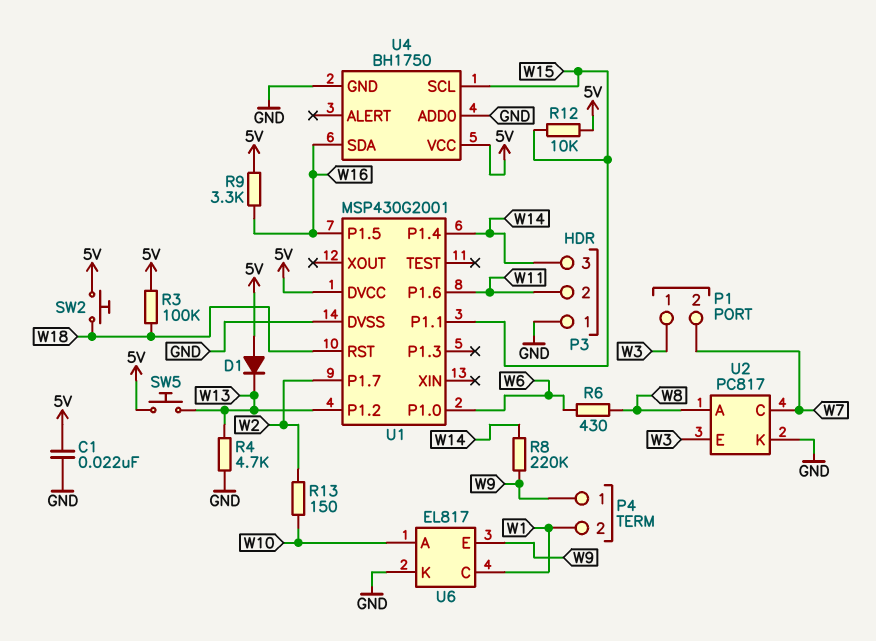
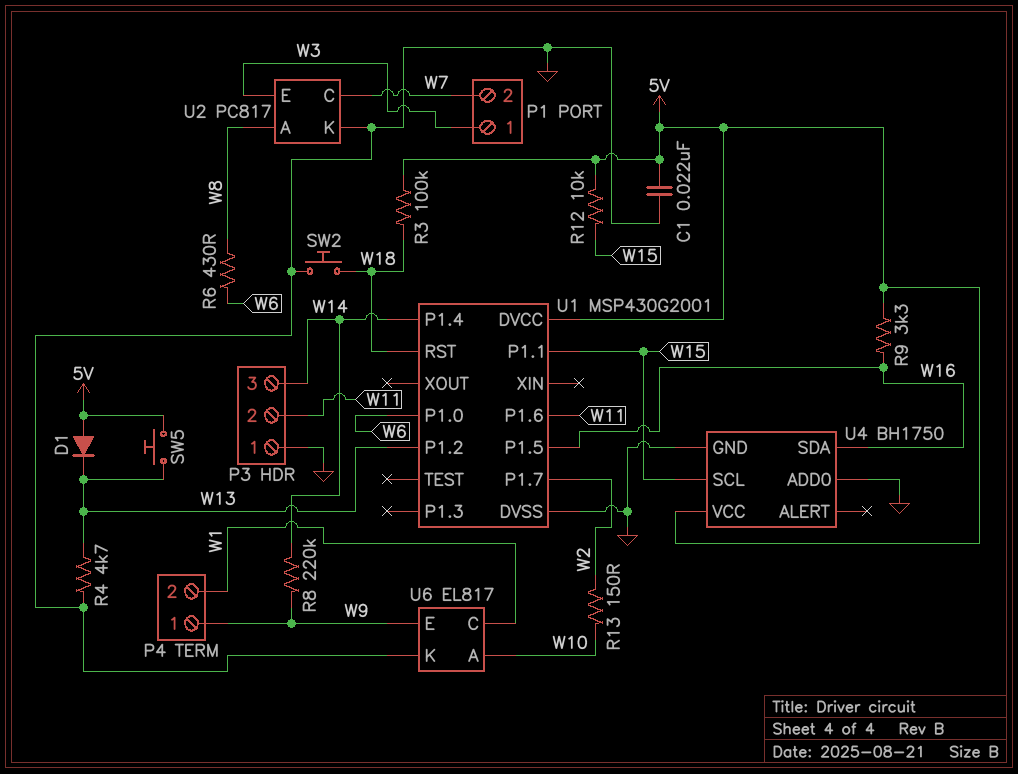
SW2: button (5V, W18) -> button (GND, W18)

